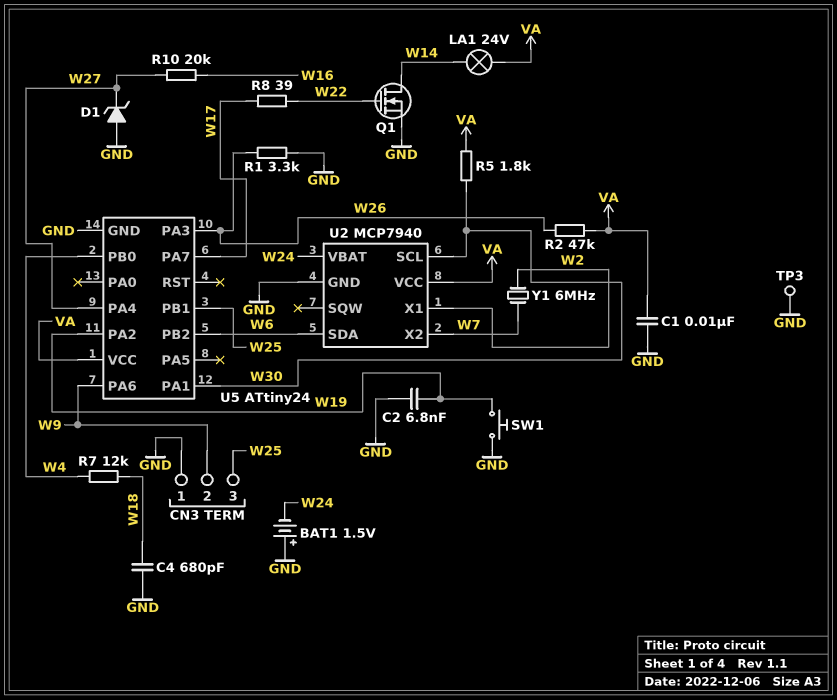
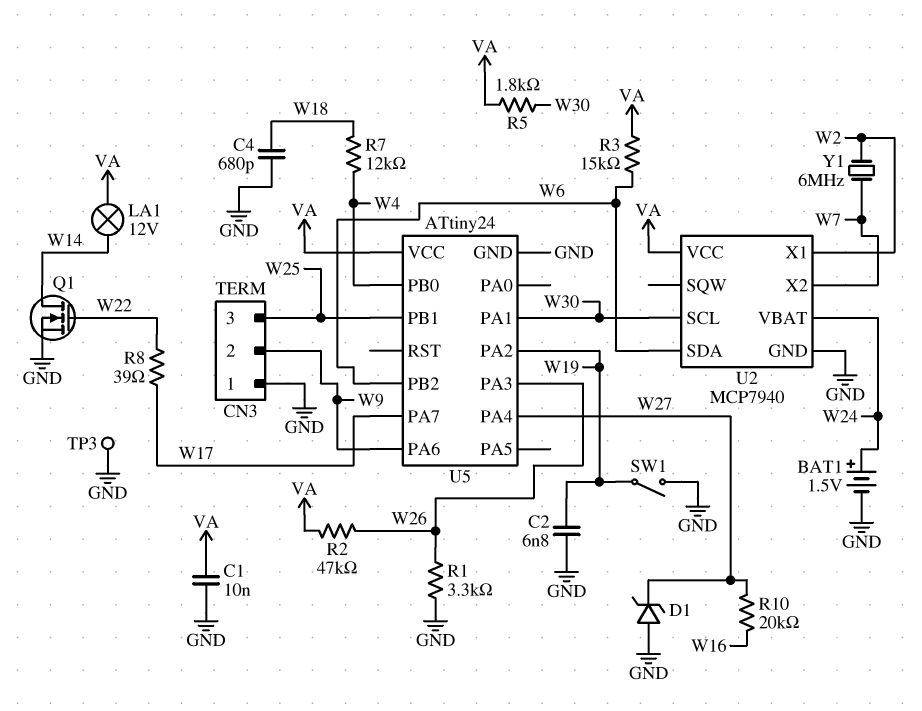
BAT1: 1.5V (plus GND, minus W24) -> 1.5V (plus W24, minus GND)
LA1: lamp 24V (VA, W14) -> lamp 12V (VA, W14)
R3: none -> 15k (VA, W6)
SW1: button (GND, W19) -> switch (GND, W19)

